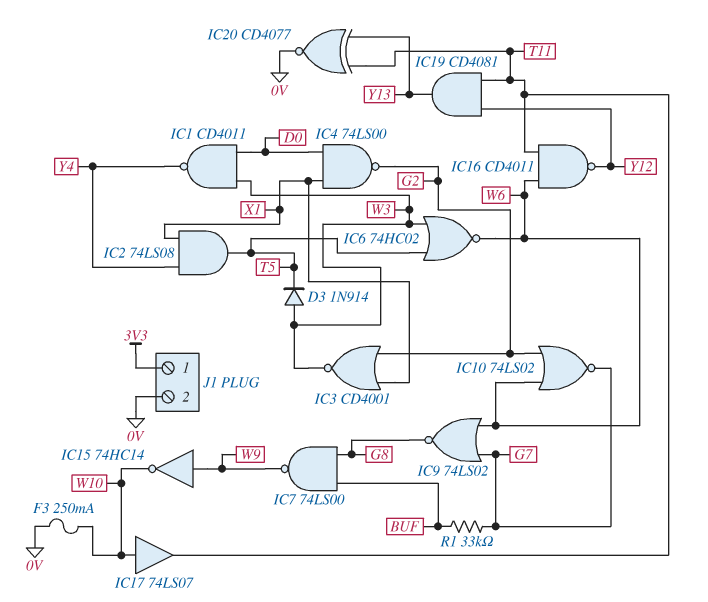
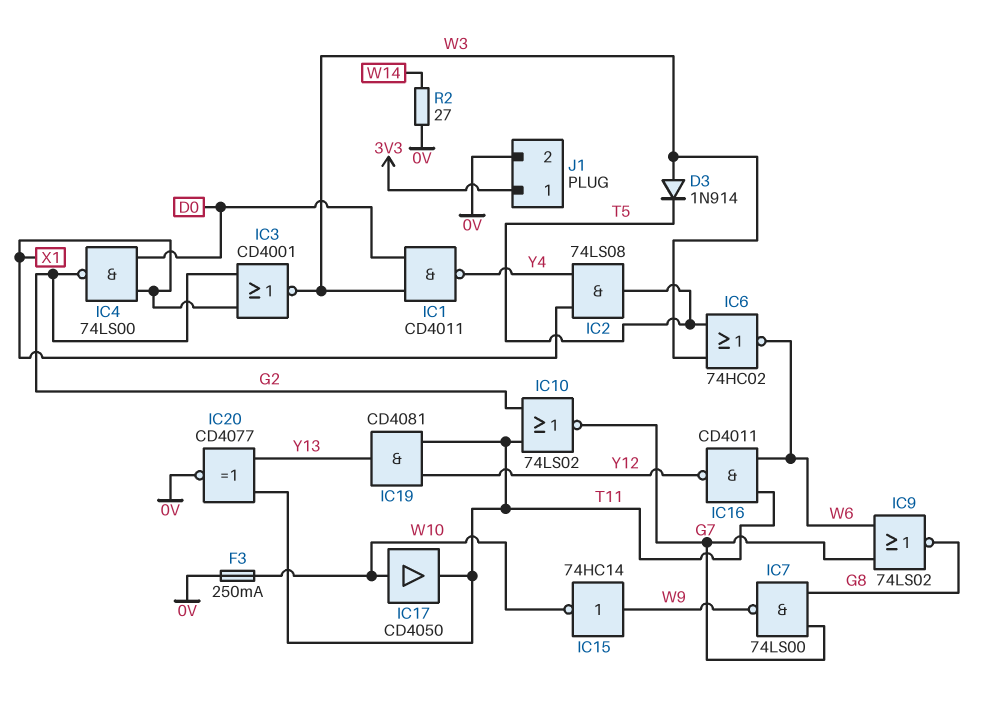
IC7: NAND 74LS00 (in BUF, in G8, out W9) -> NAND 74LS00 (in G7, in G8, out W9)
IC10: NOR 74LS02 (in G2, in W6, out G7) -> NOR 74LS02 (in G2, in T11, out G7)
IC17: buffer 74LS07 (in W10, out T11) -> buffer CD4050 (in W10, out T11)
R1: 33k (BUF, G7) -> none
R2: none -> 27 (0V, W14)

